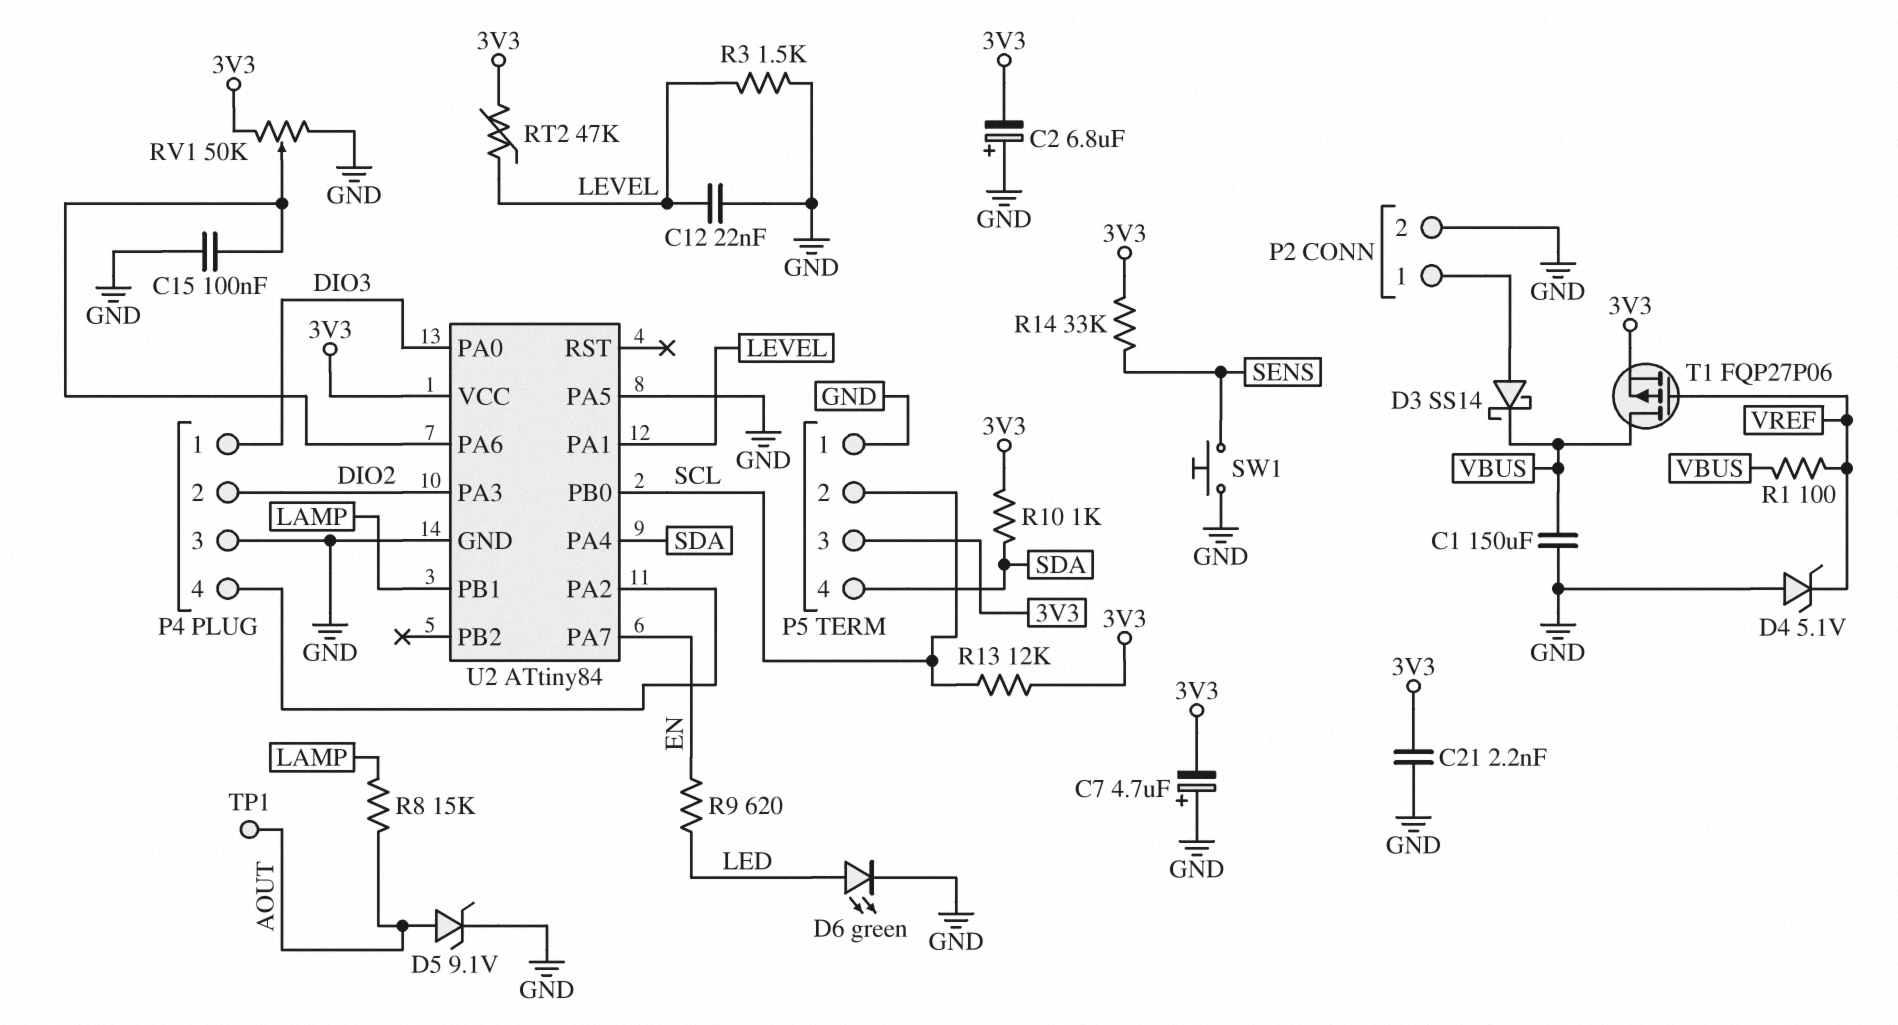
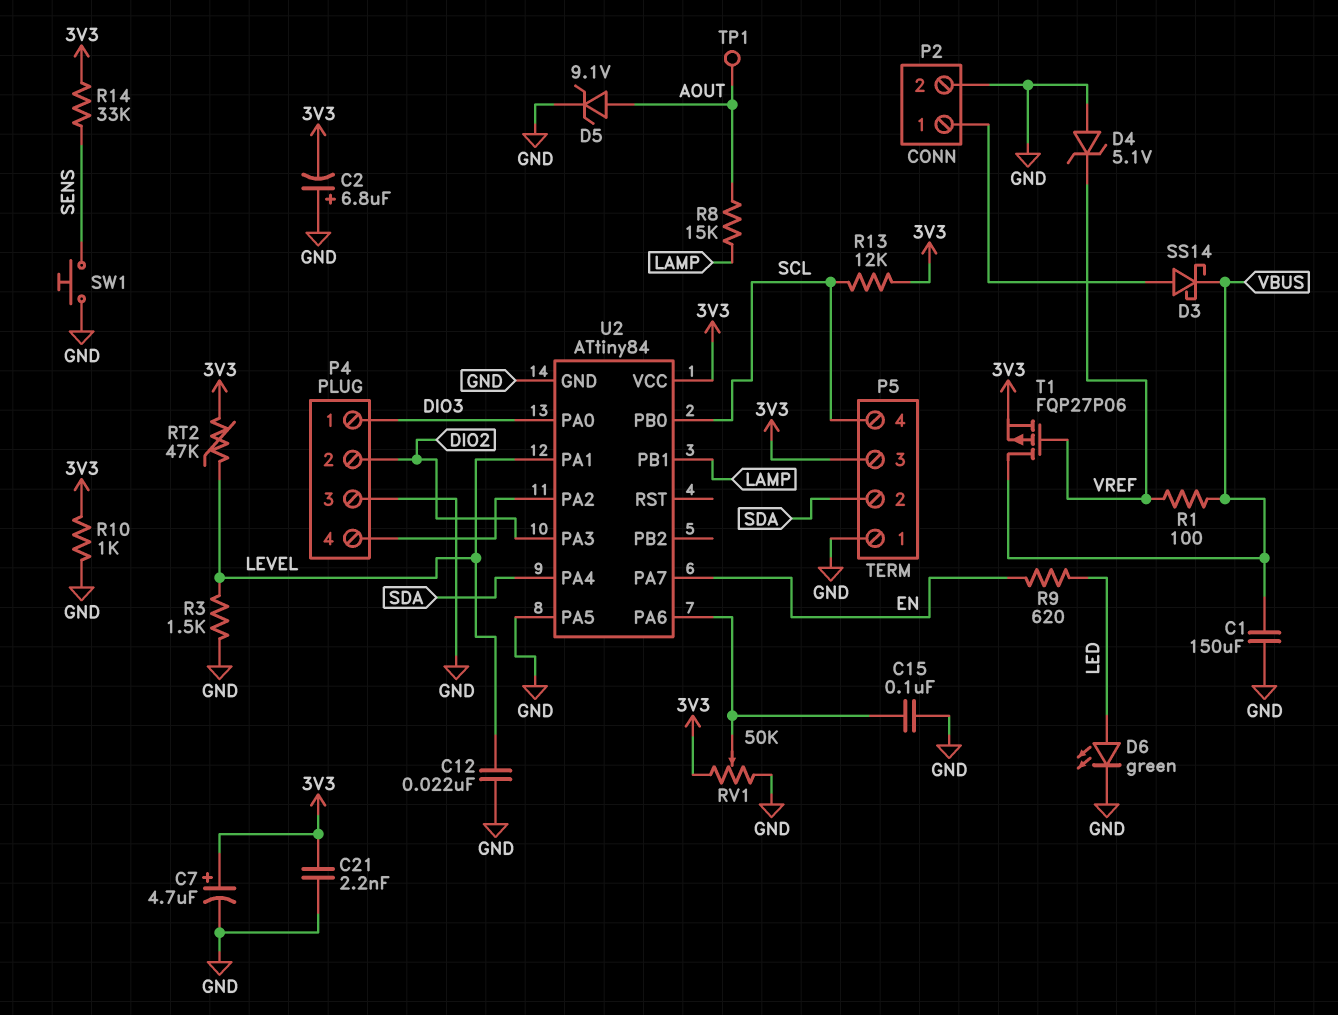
C7: 4.7uF (plus GND, minus 3V3) -> 4.7uF (plus 3V3, minus GND)
P5 pin 2: SCL -> SDA
P5 pin 4: SDA -> SCL
R10: 1k (3V3, SDA) -> 1k (3V3, GND)

